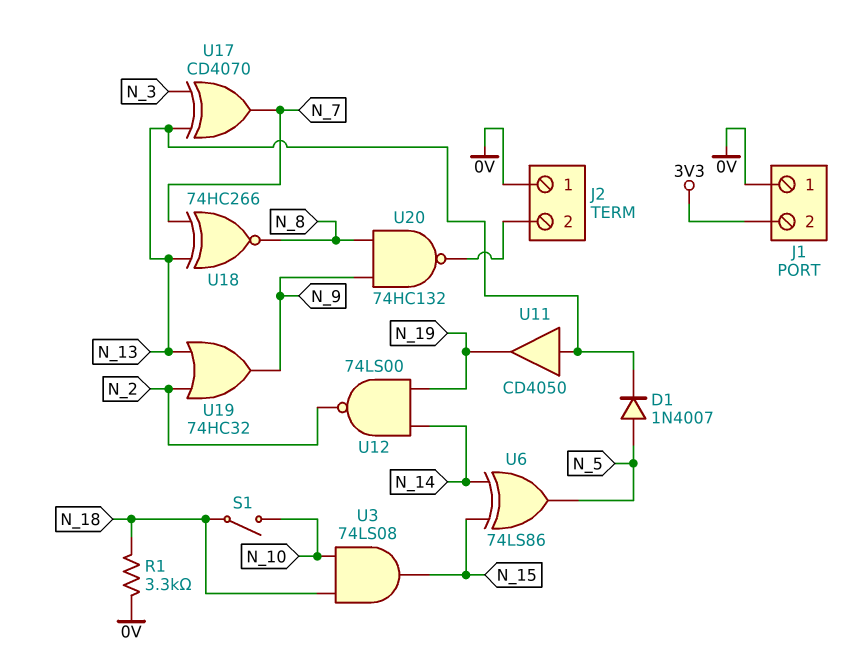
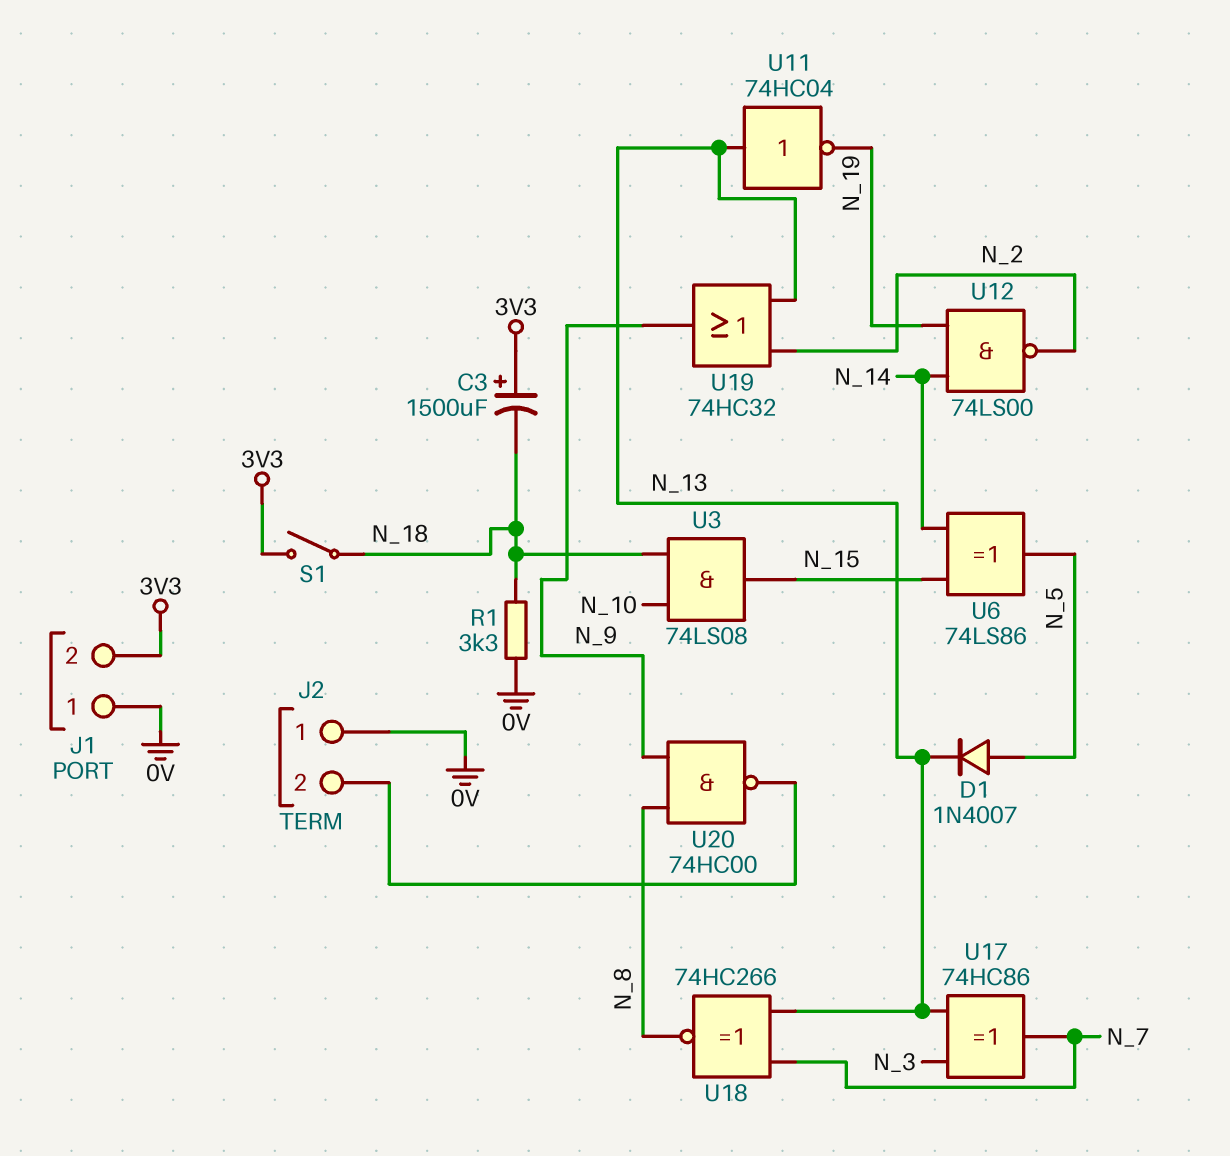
C3: none -> 1500uF (plus 3V3, minus N_18)
S1: switch (N_10, N_18) -> switch (3V3, N_18)
U11: buffer CD4050 (in N_13, out N_19) -> NOT 74HC04 (in N_13, out N_19)
U17: XOR CD4070 (in N_3, in N_13, out N_7) -> XOR 74HC86 (in N_3, in N_13, out N_7)
U20: NAND 74HC132 (in N_8, in N_9, out J2/2) -> NAND 74HC00 (in N_8, in N_9, out J2/2)

